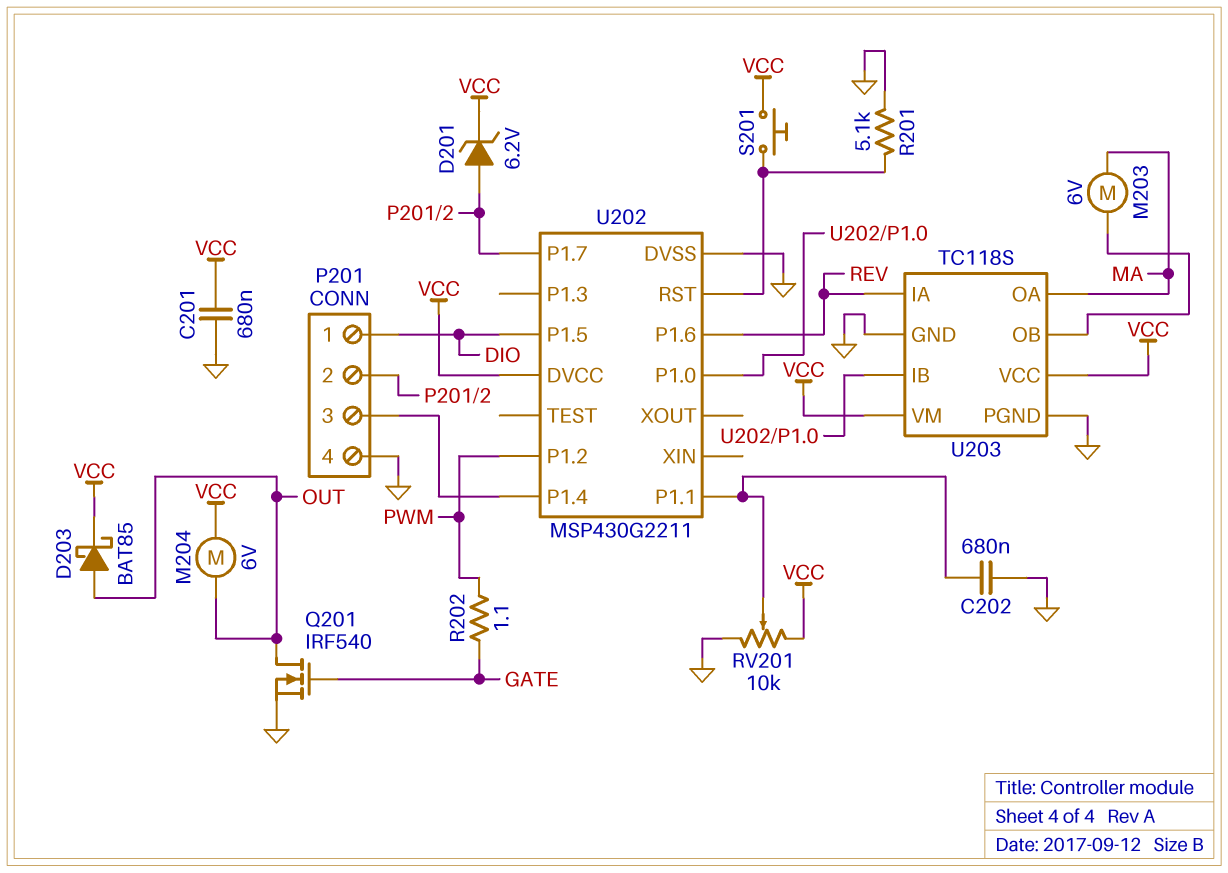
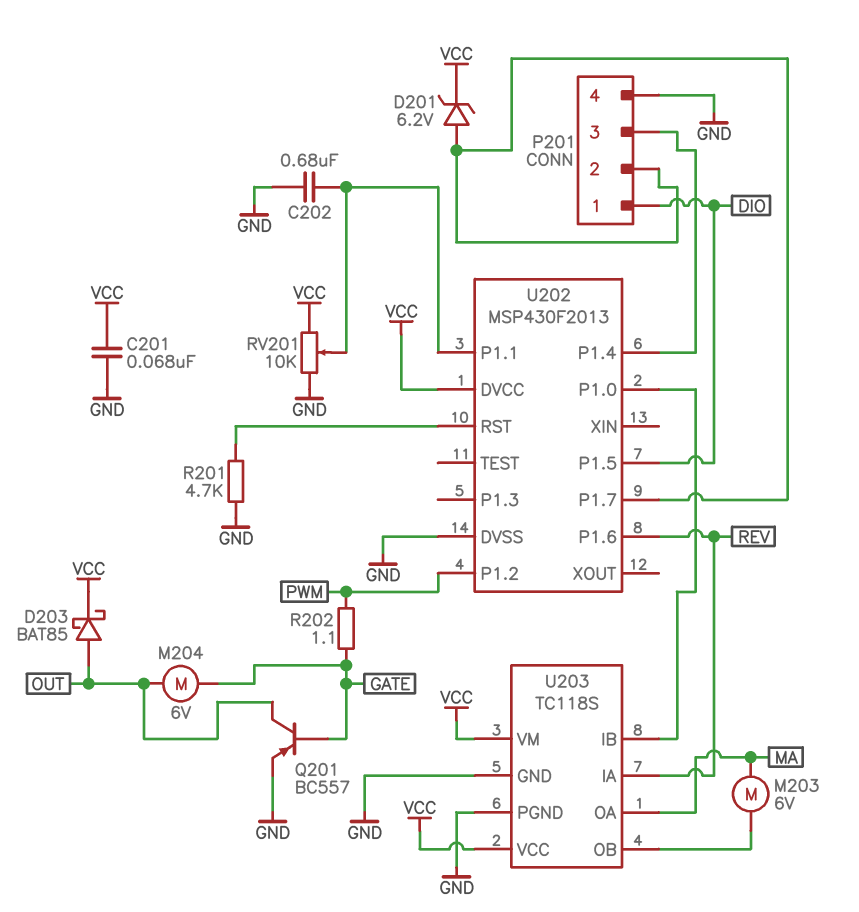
C201: 680nF (GND, VCC) -> 68nF (GND, VCC)
M204: motor 6V (OUT, VCC) -> motor 6V (GATE, OUT)
Q201: NMOS IRF540 (G GATE, D OUT, S GND) -> PNP BC557 (B GATE, C OUT, E GND)
R201: 5.1k (GND, U202/RST) -> 4.7k (GND, U202/RST)
S201: button (U202/RST, VCC) -> none
U202: MSP430G2211 -> MSP430F2013

